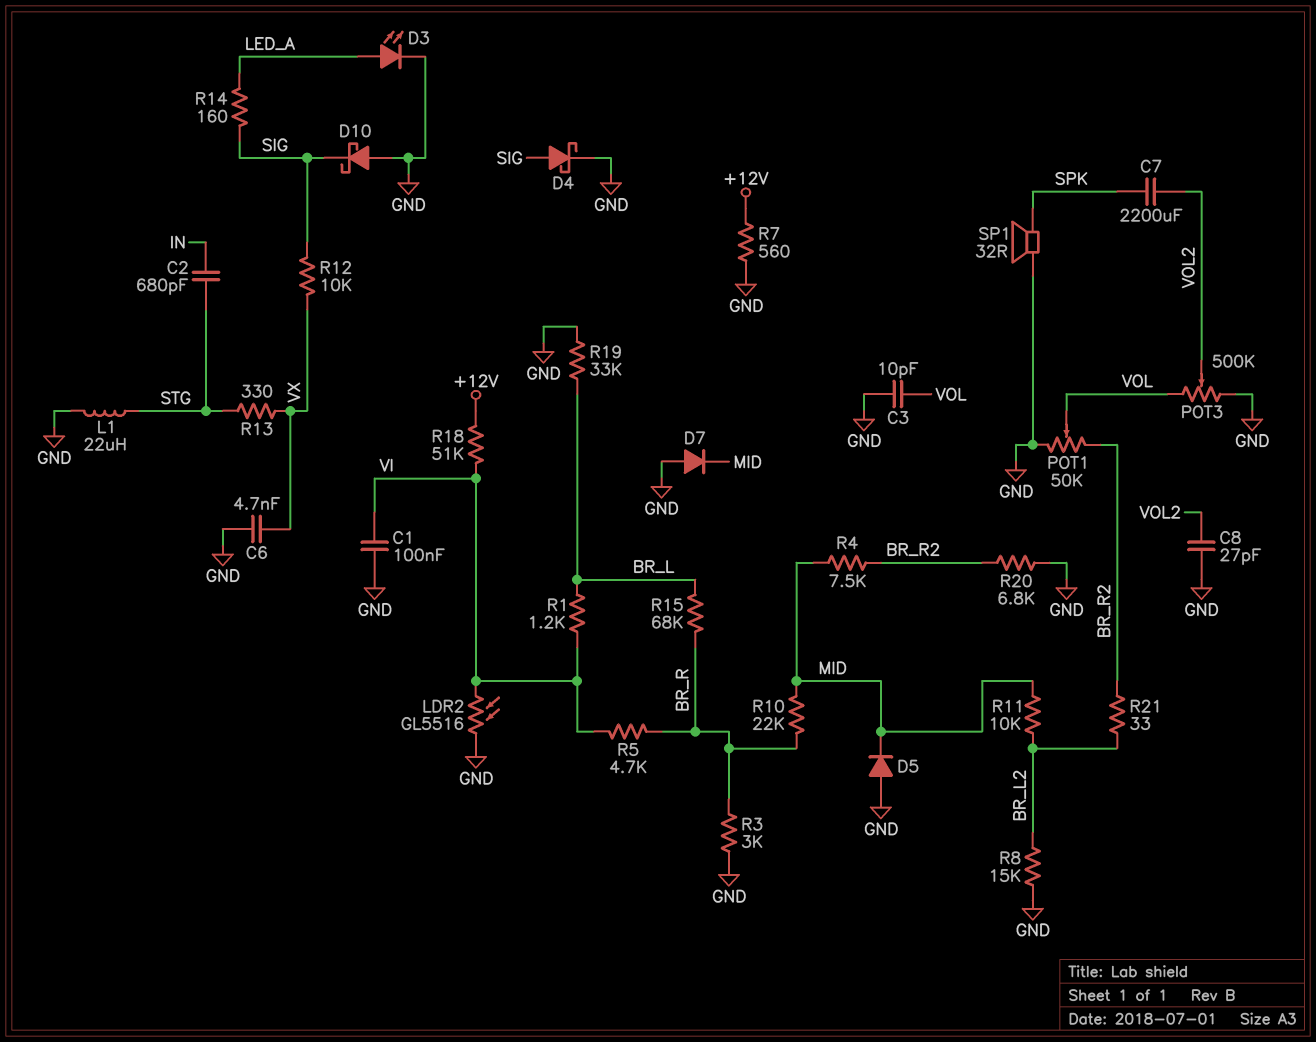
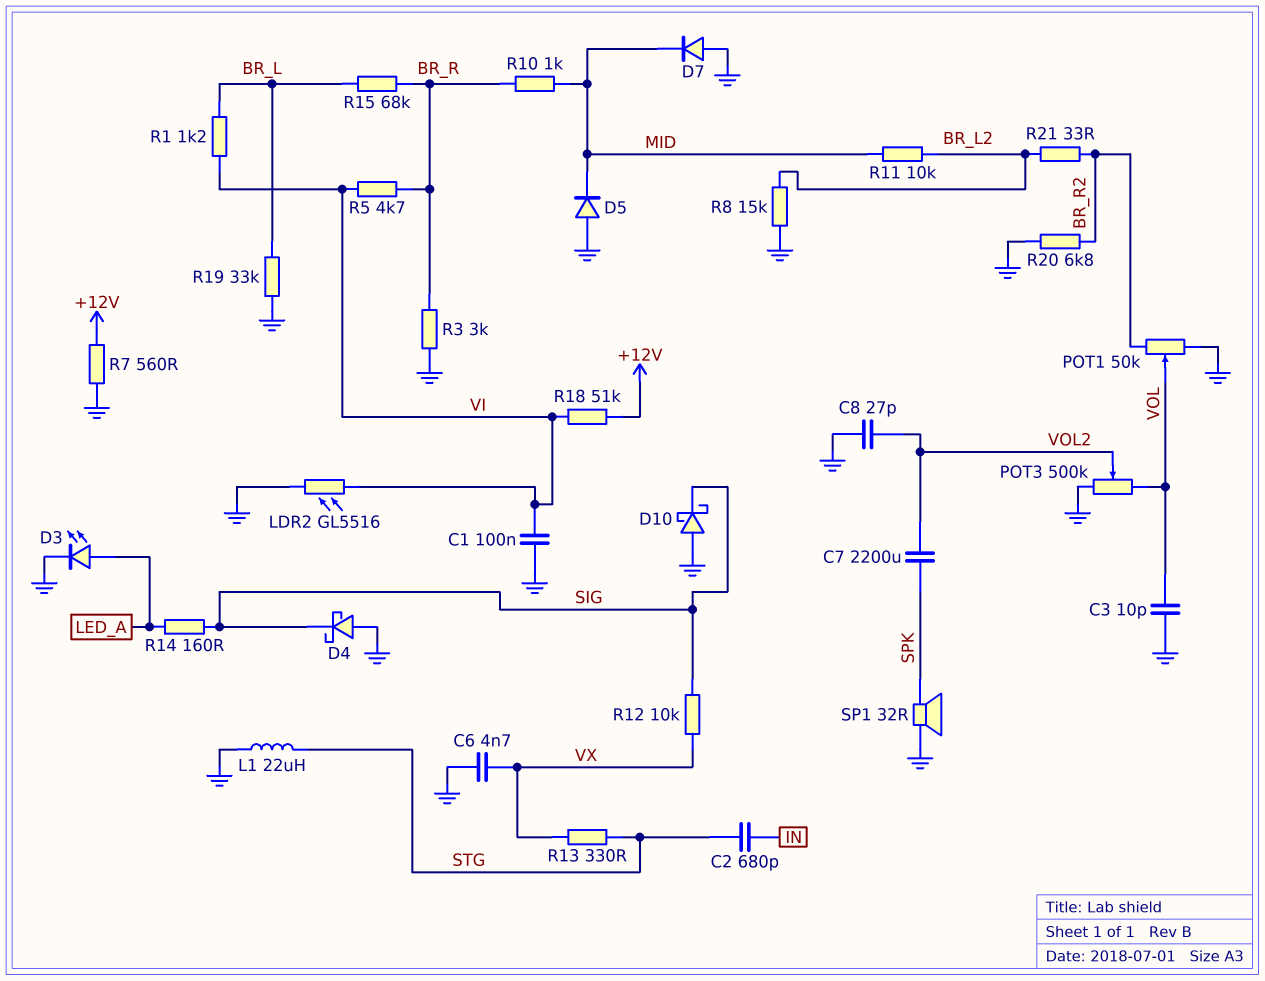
D4: schottky (A SIG, K GND) -> schottky (A GND, K SIG)
R4: 7.5k (BR_R2, MID) -> none
R10: 22k (BR_R, MID) -> 1k (BR_R, MID)

